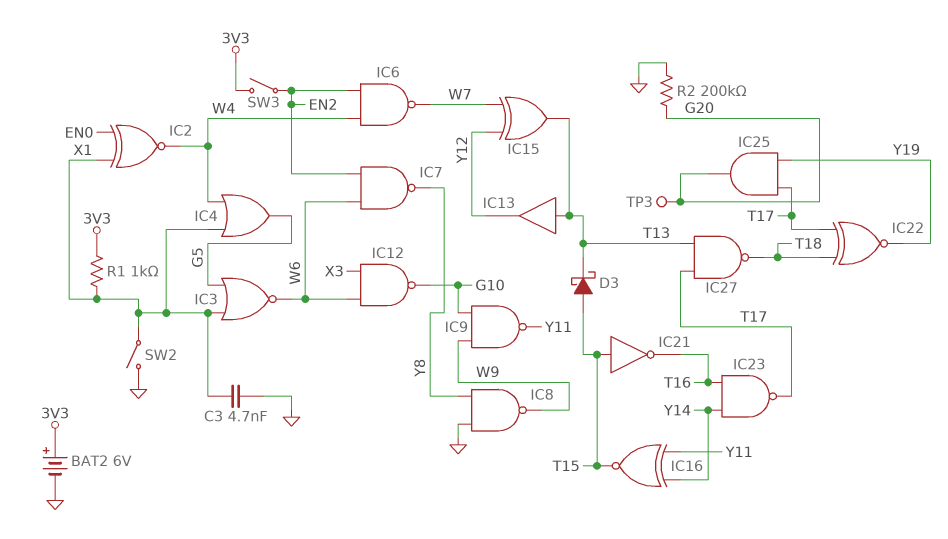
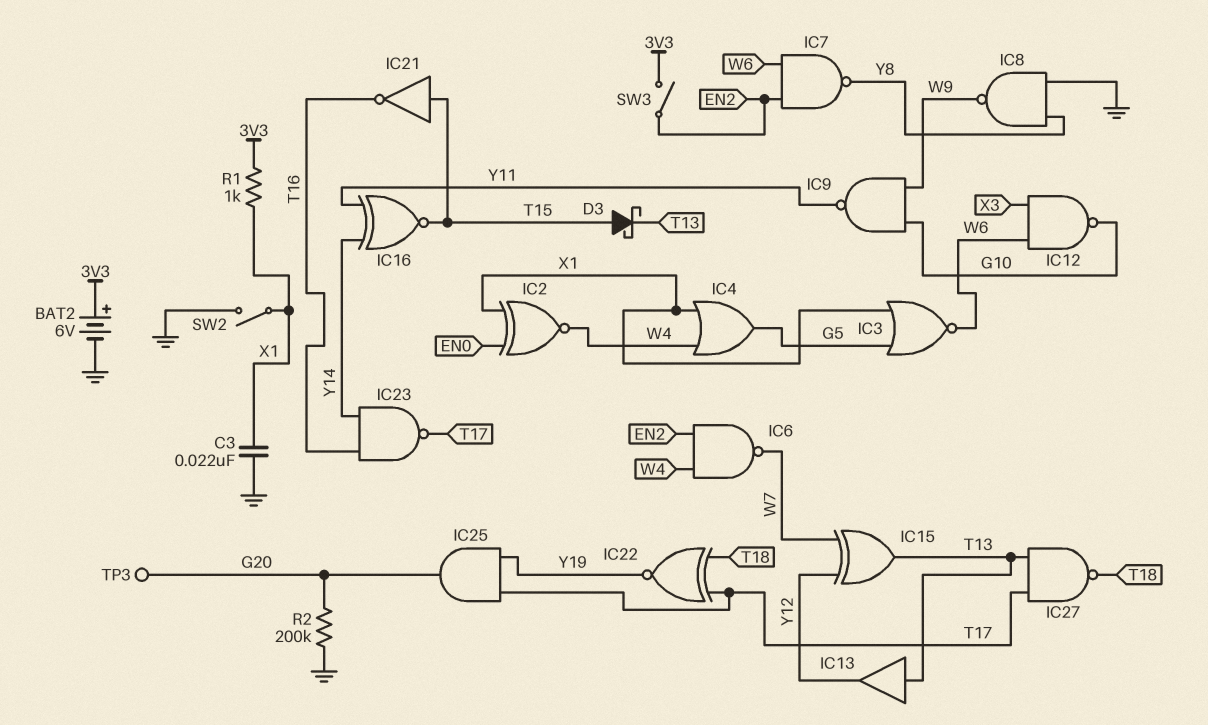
C3: 4.7nF (GND, X1) -> 22nF (GND, X1)

